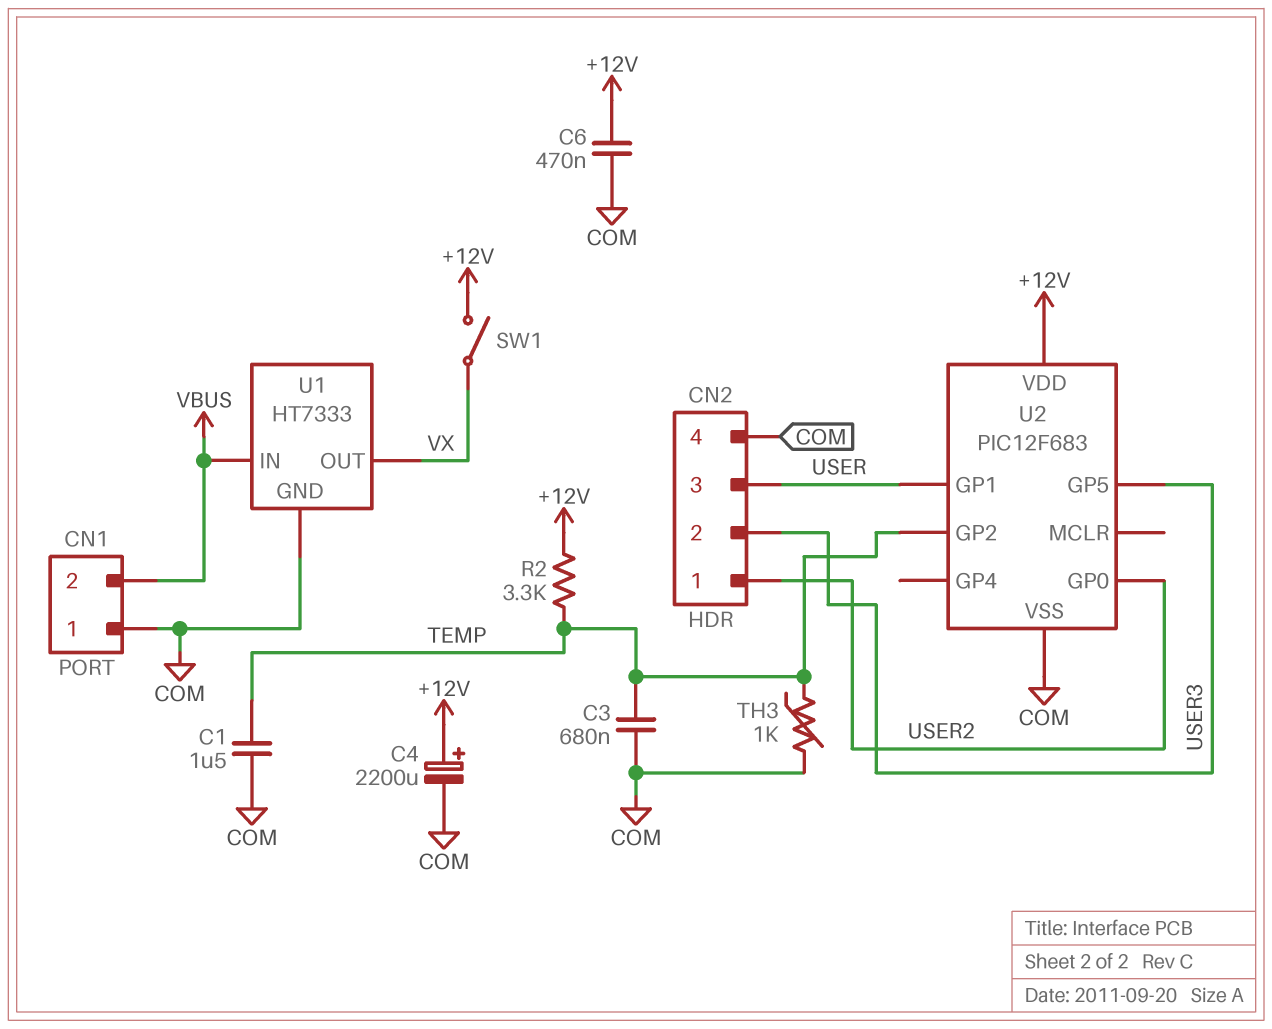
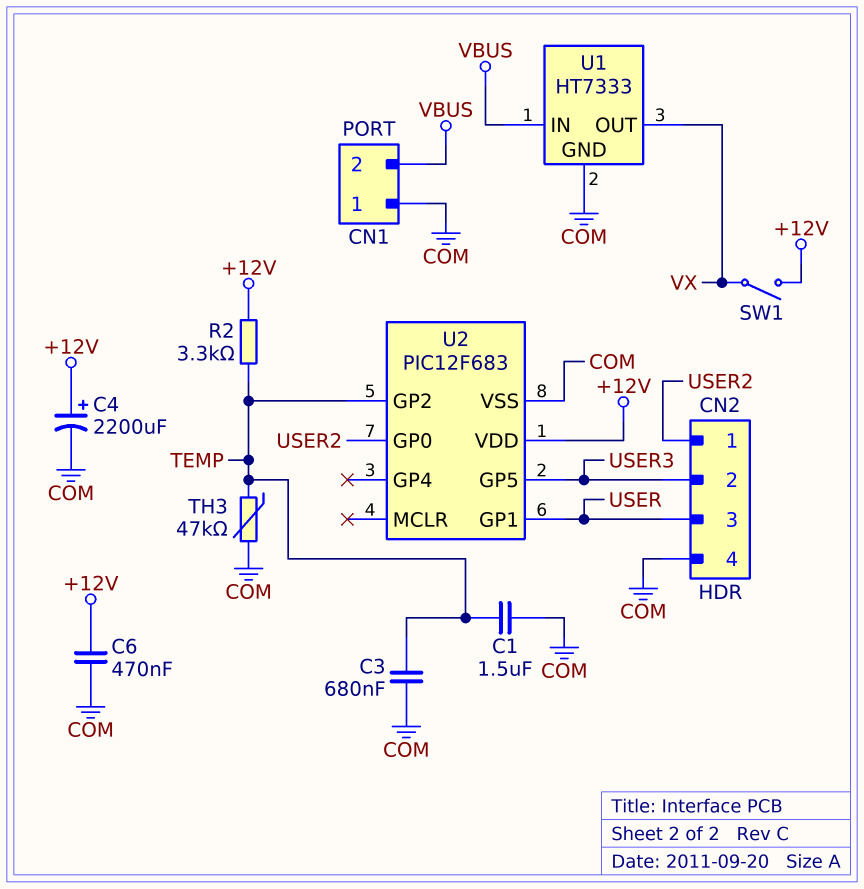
TH3: 1k (COM, TEMP) -> 47k (COM, TEMP)

